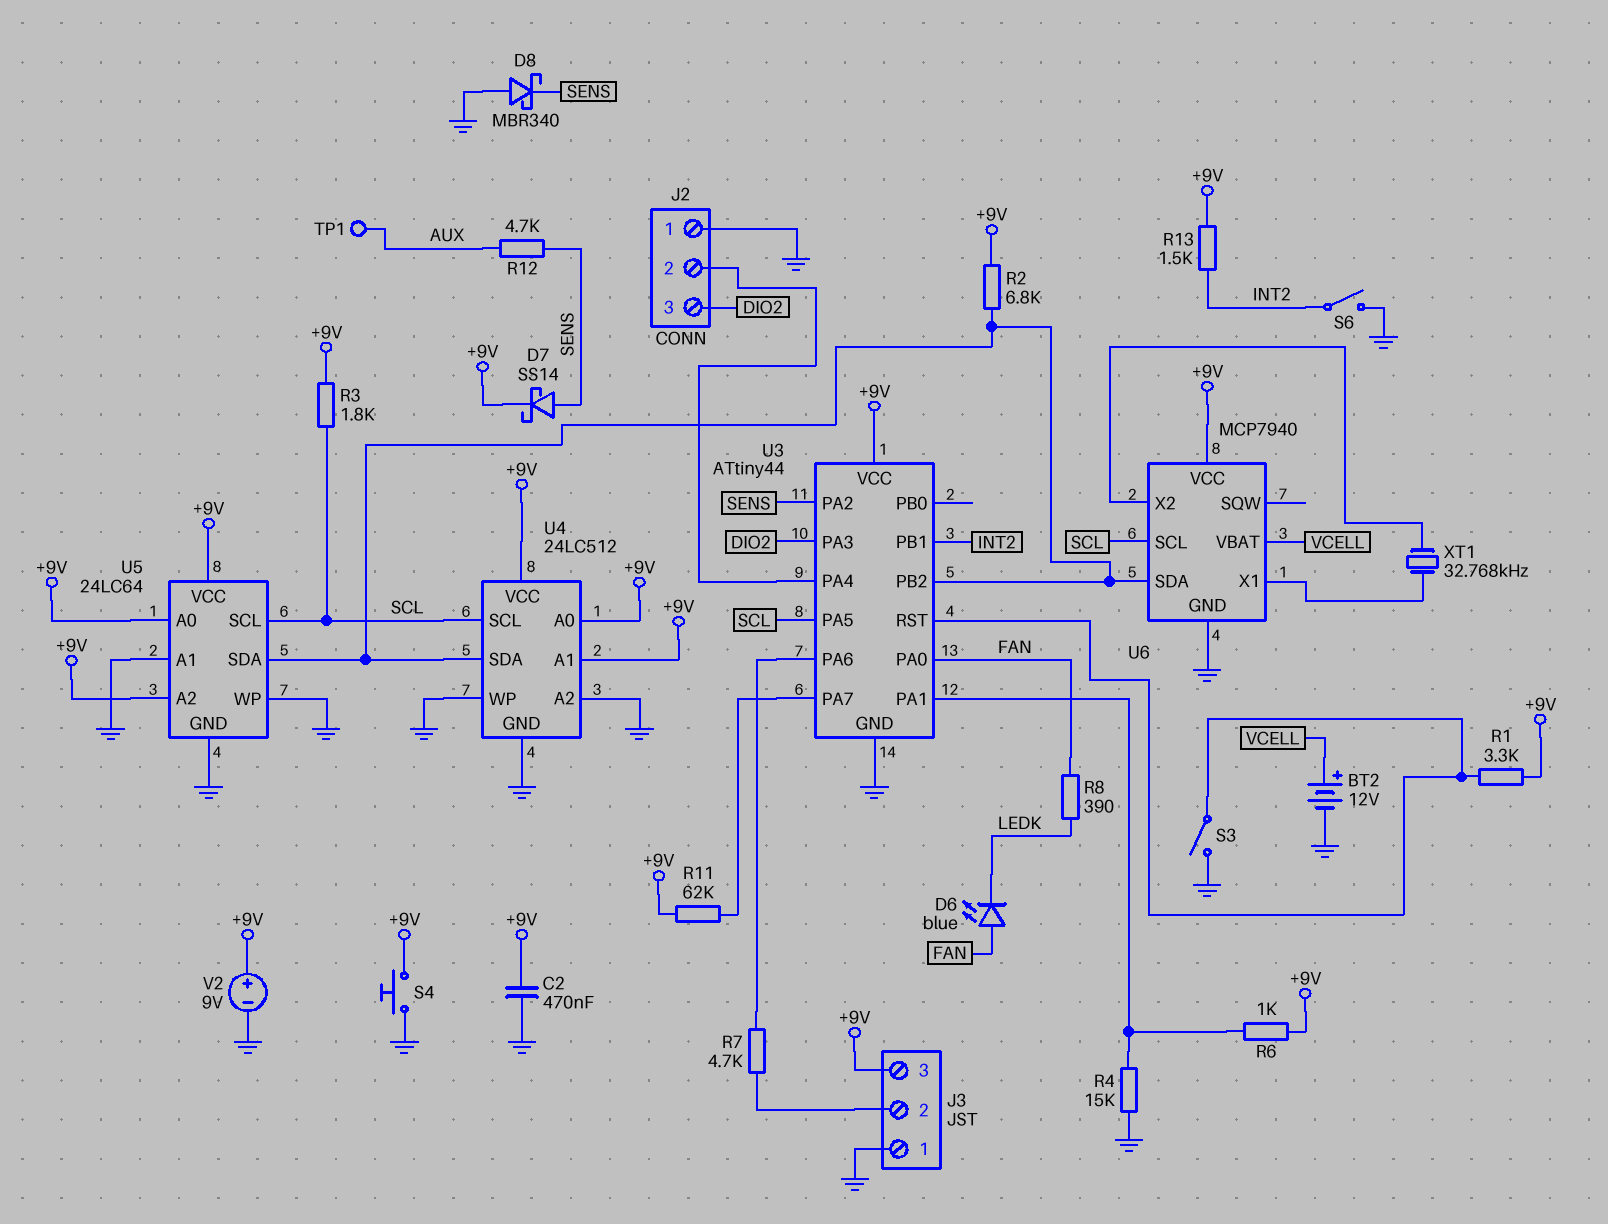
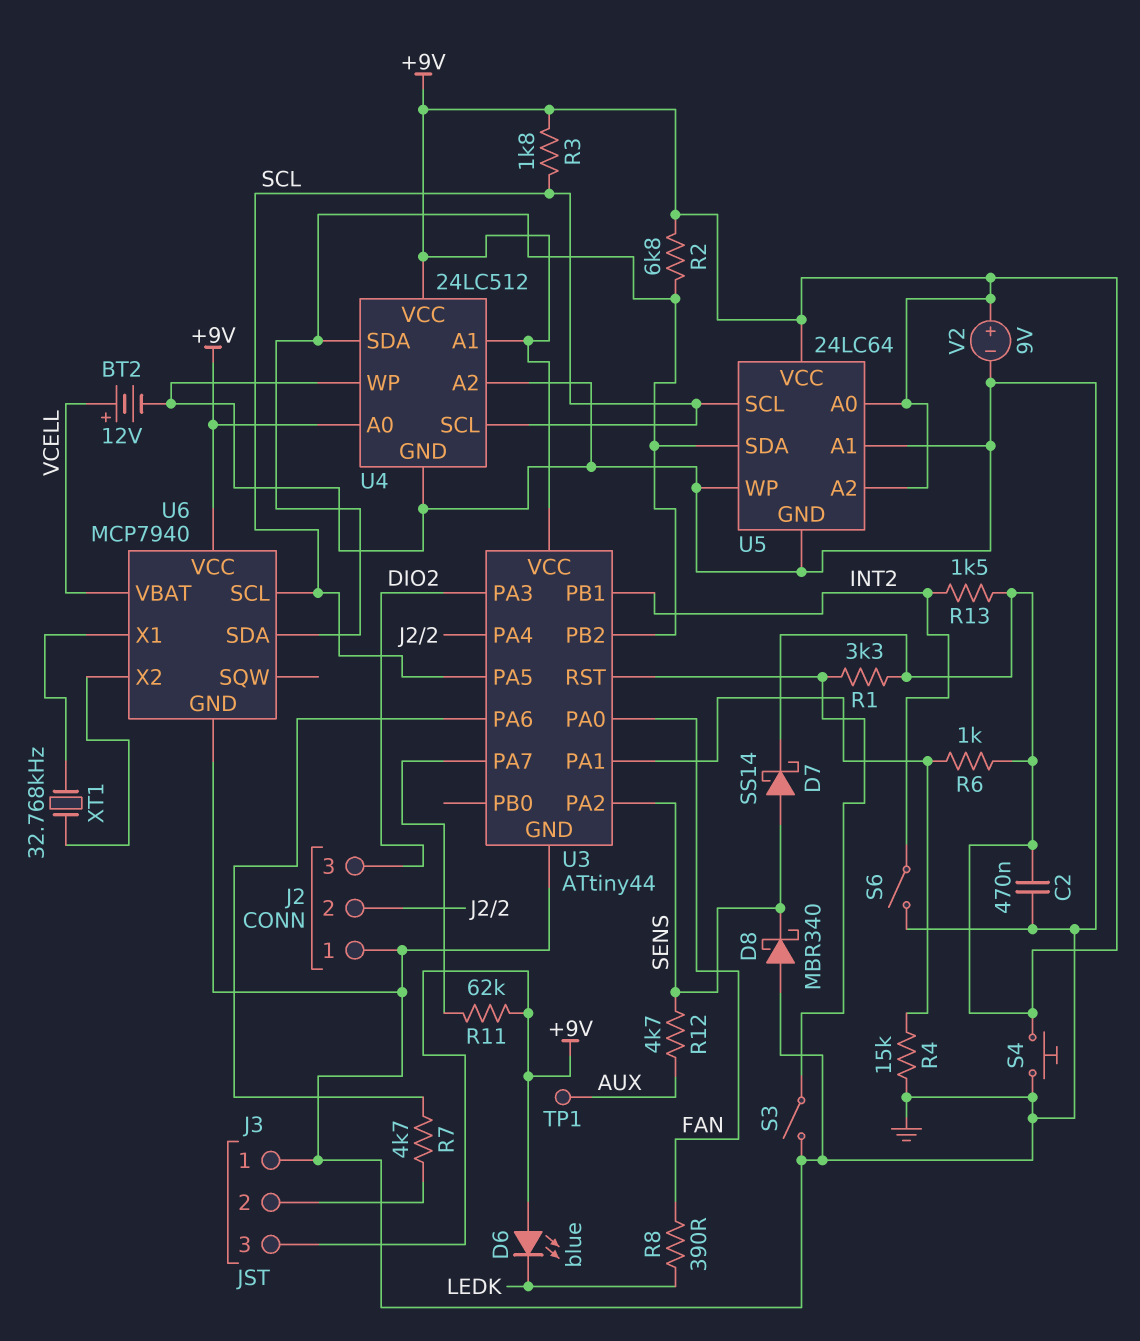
D6: LED blue (A FAN, K LEDK) -> LED blue (A +9V, K LEDK)

